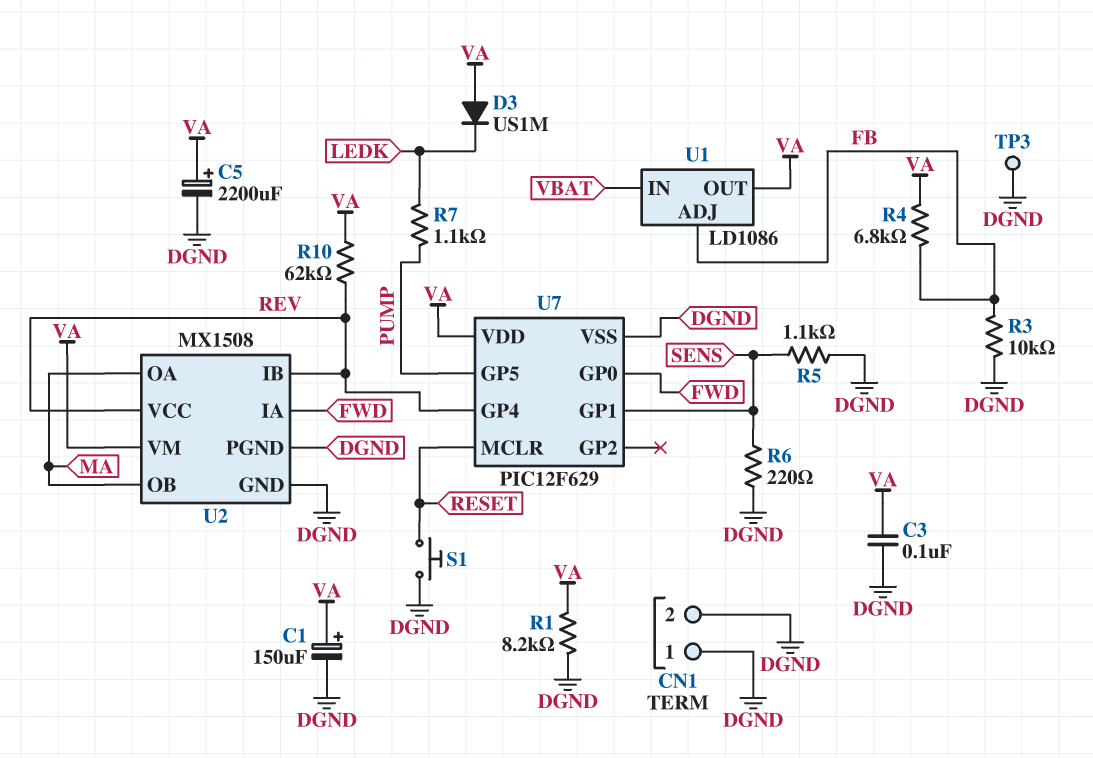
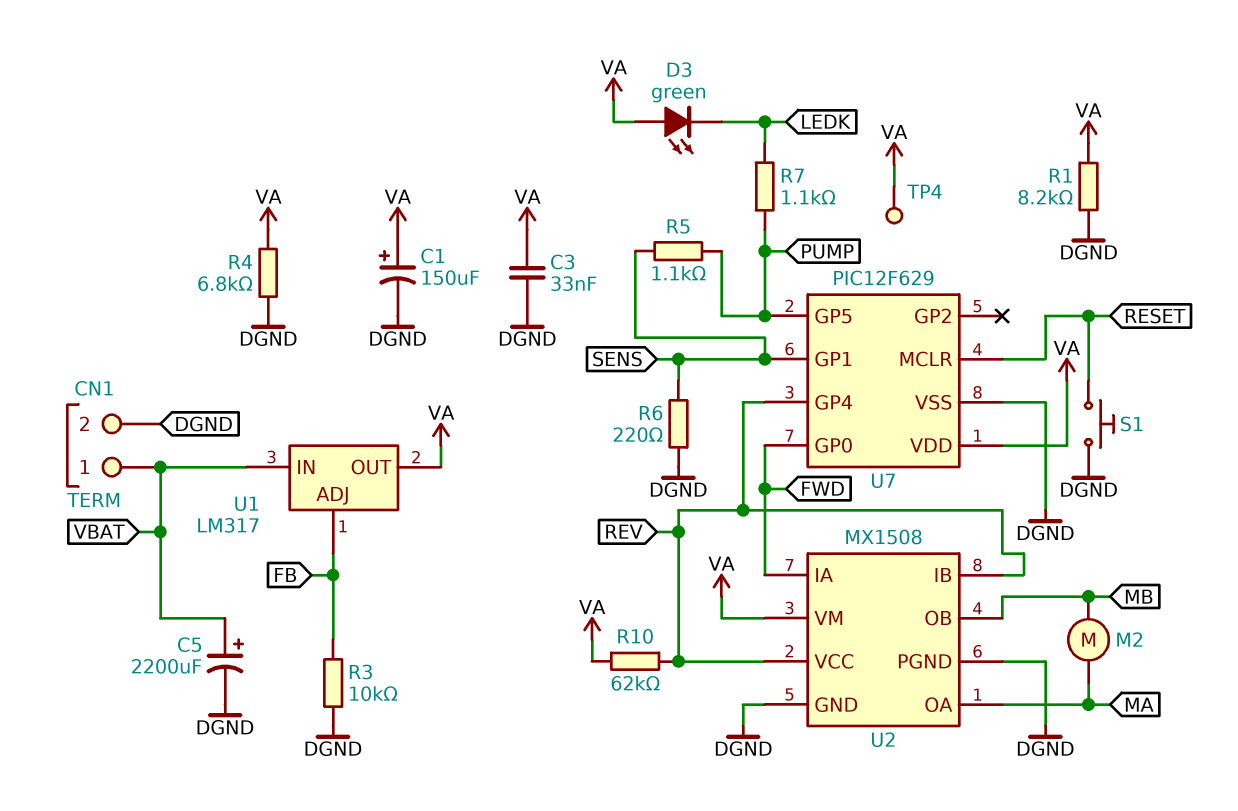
C3: 100nF (DGND, VA) -> 33nF (DGND, VA)
C5: 2200uF (plus VA, minus DGND) -> 2200uF (plus VBAT, minus DGND)
CN1 pin 1: DGND -> VBAT
D3: diode US1M (A VA, K LEDK) -> LED green (A VA, K LEDK)
M2: none -> motor (MA, MB)
R4: 6.8k (FB, VA) -> 6.8k (DGND, VA)
R5: 1.1k (DGND, SENS) -> 1.1k (PUMP, SENS)
TP3: test point (DGND) -> none
TP4: none -> test point (VA)
U1: LD1086 -> LM317
U2 pin OB: MA -> MB

